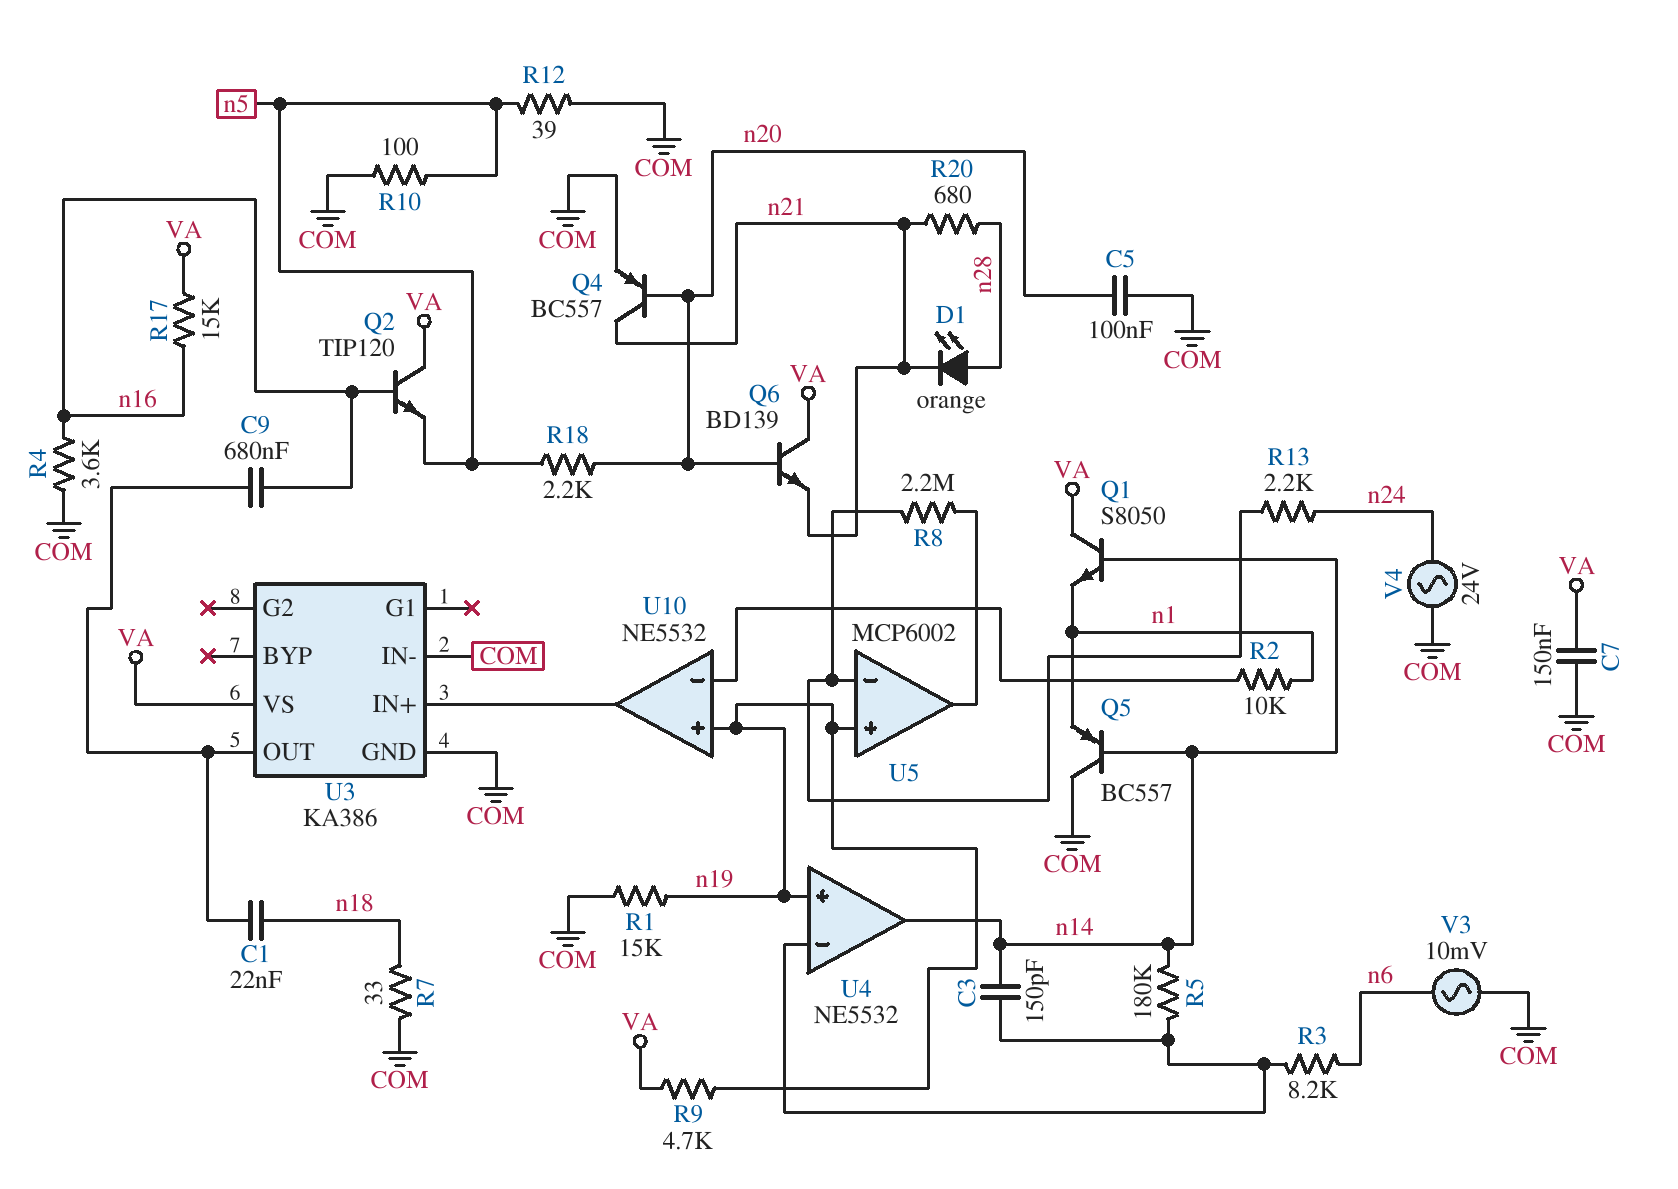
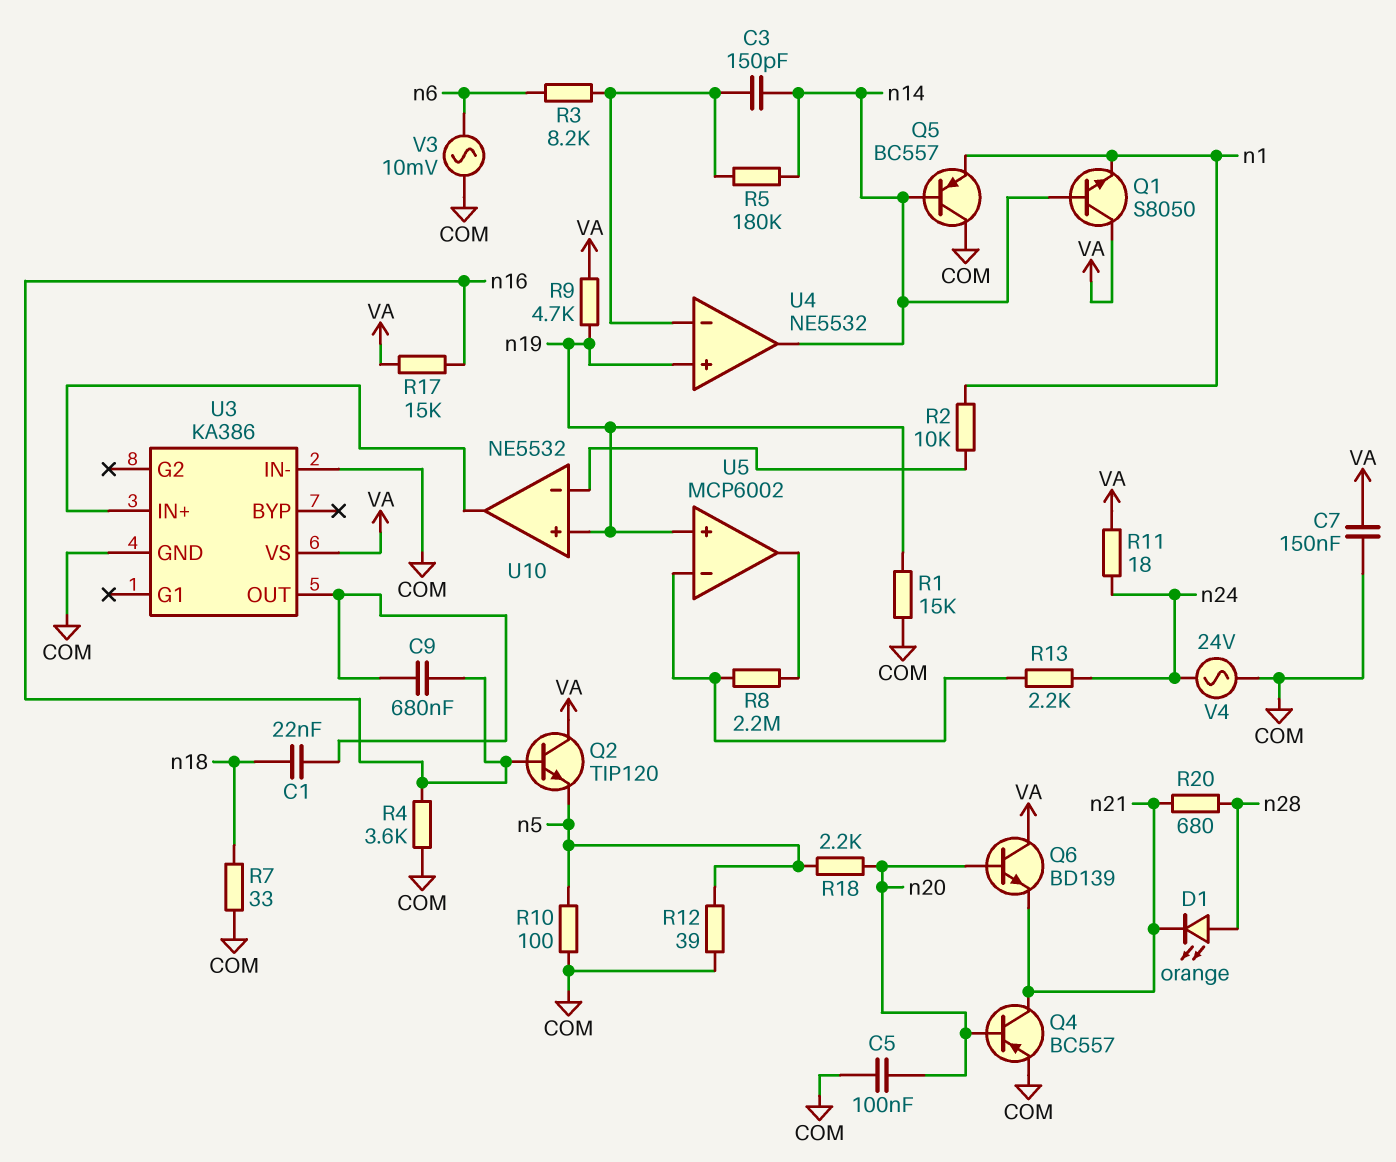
R11: none -> 18 (VA, n24)

